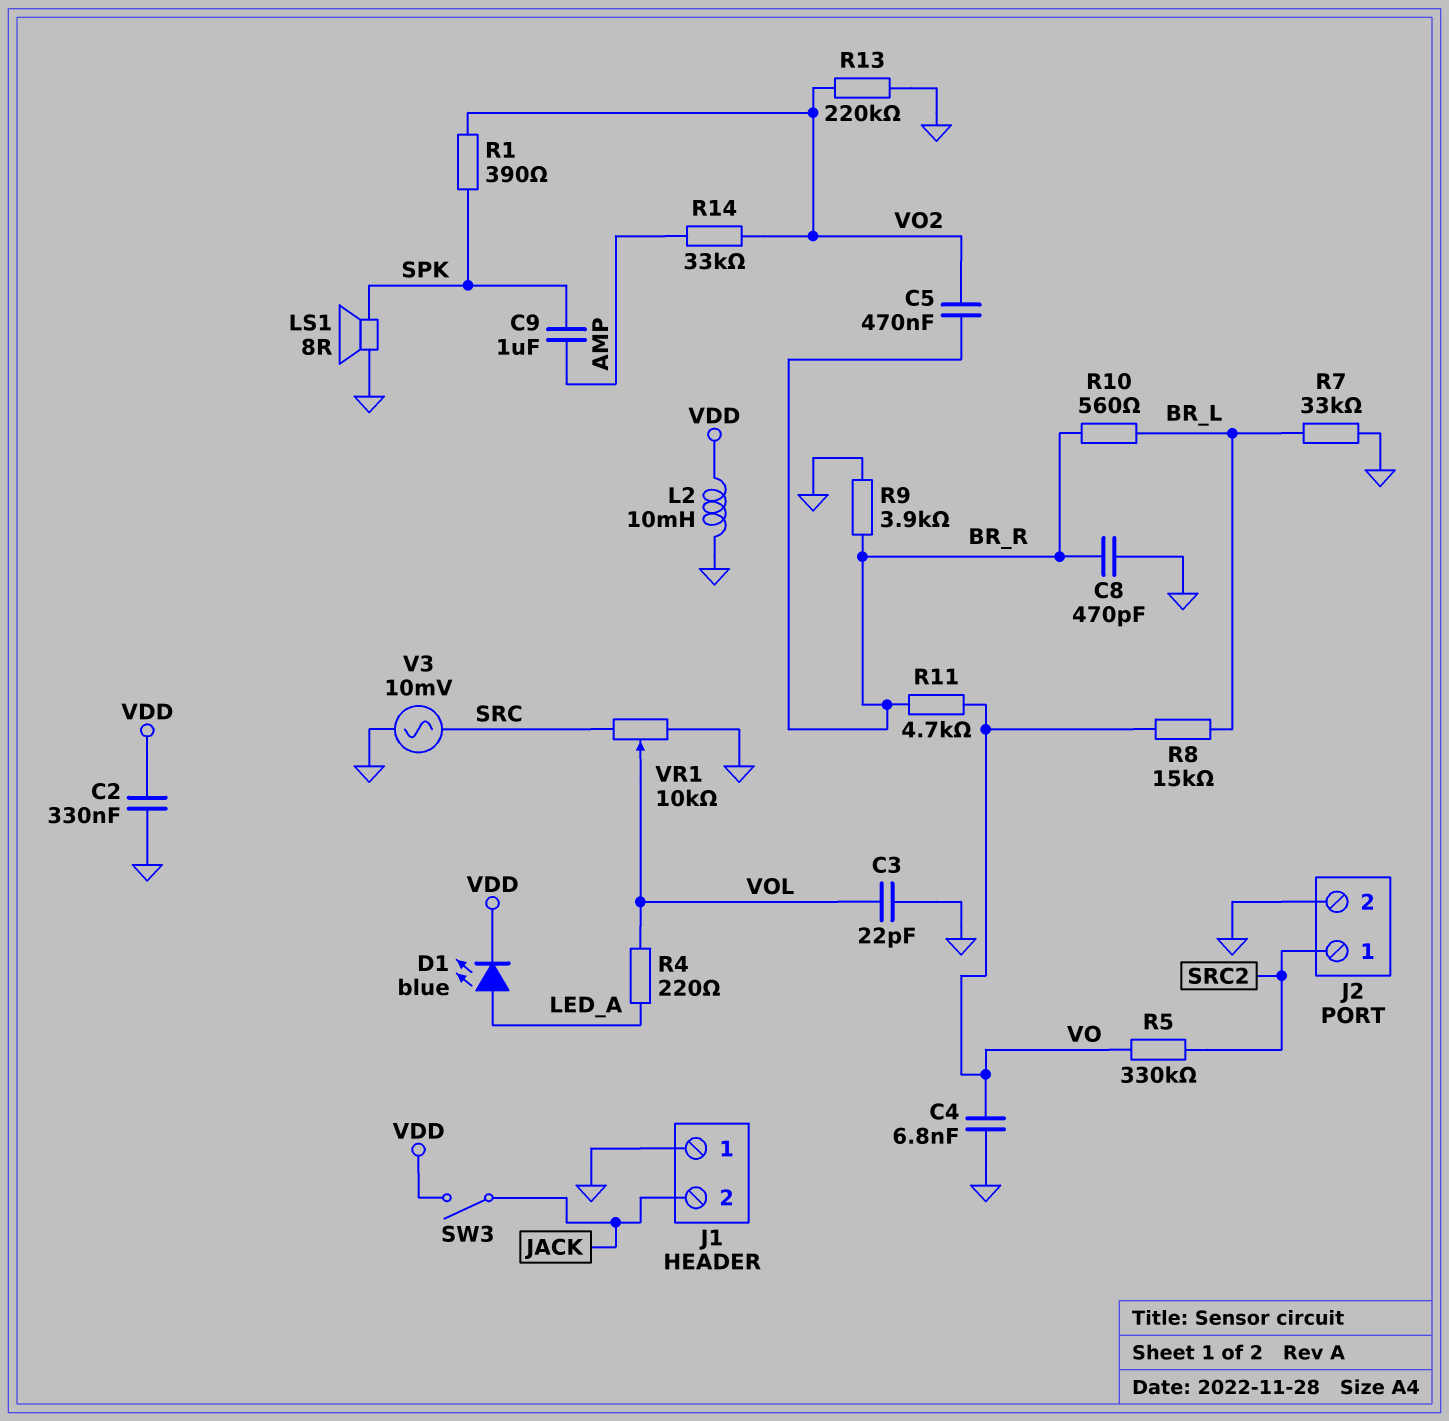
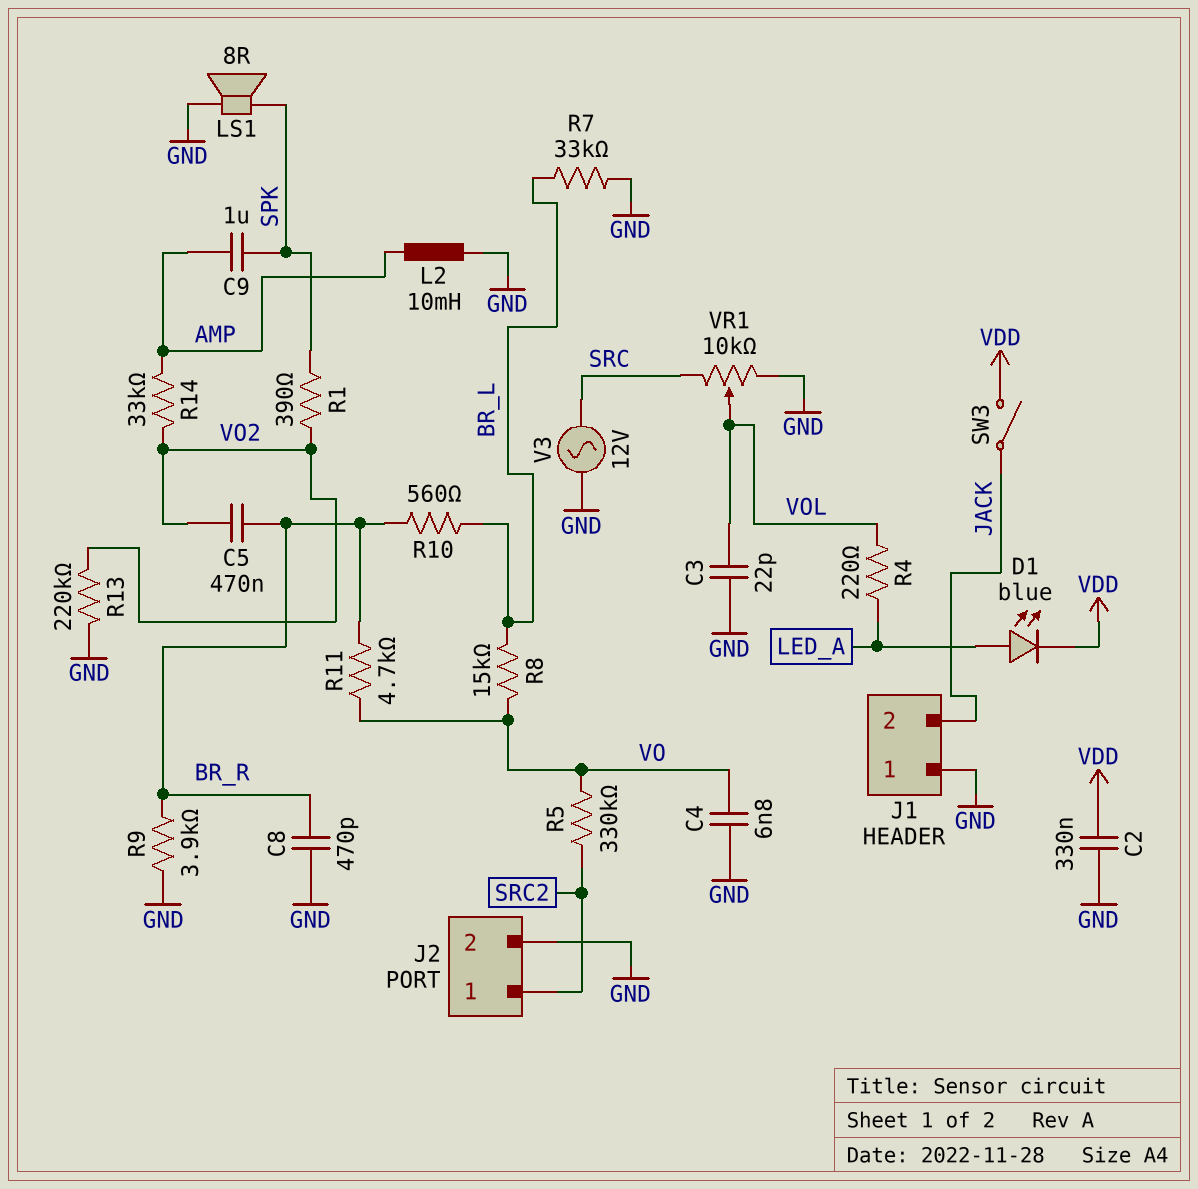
L2: 10mH (GND, VDD) -> 10mH (AMP, GND)
V3: AC 10mV (GND, SRC) -> AC 12V (GND, SRC)

